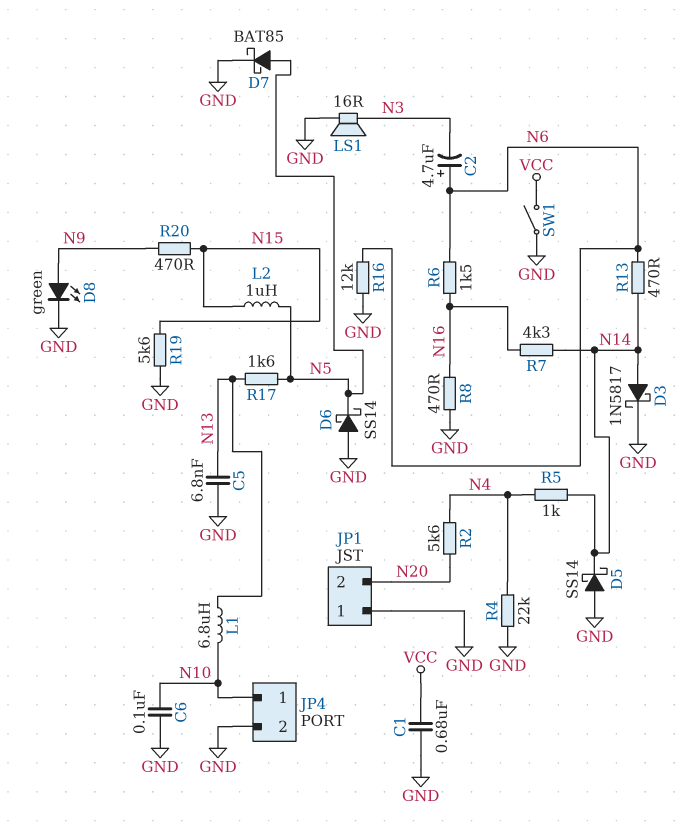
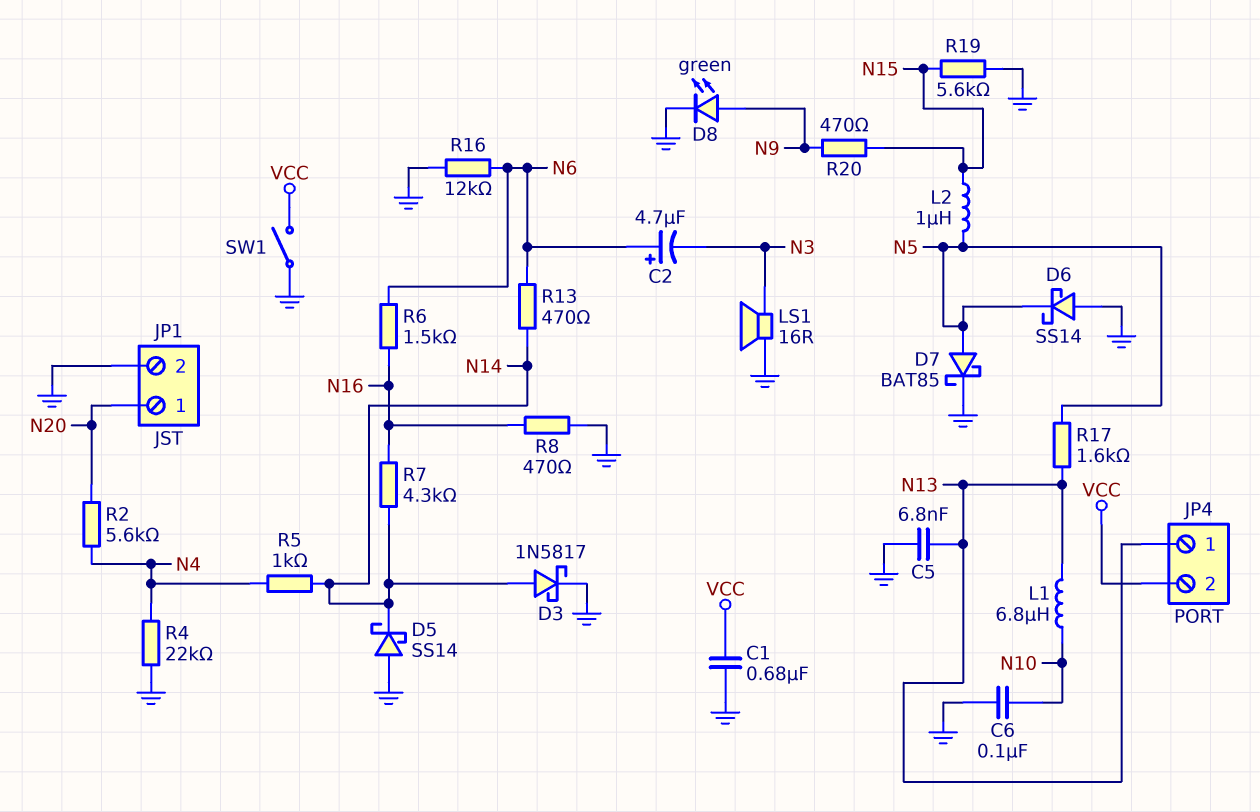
JP1 pin 1: GND -> N20
JP1 pin 2: N20 -> GND
JP4 pin 1: N10 -> N13
JP4 pin 2: GND -> VCC

